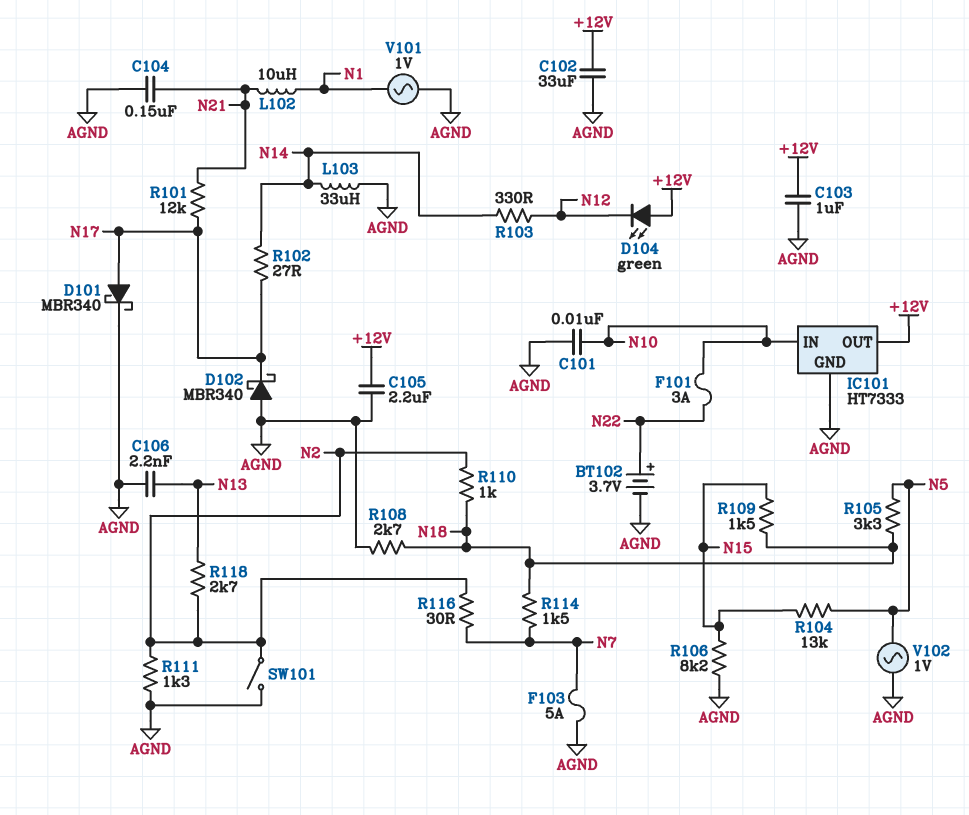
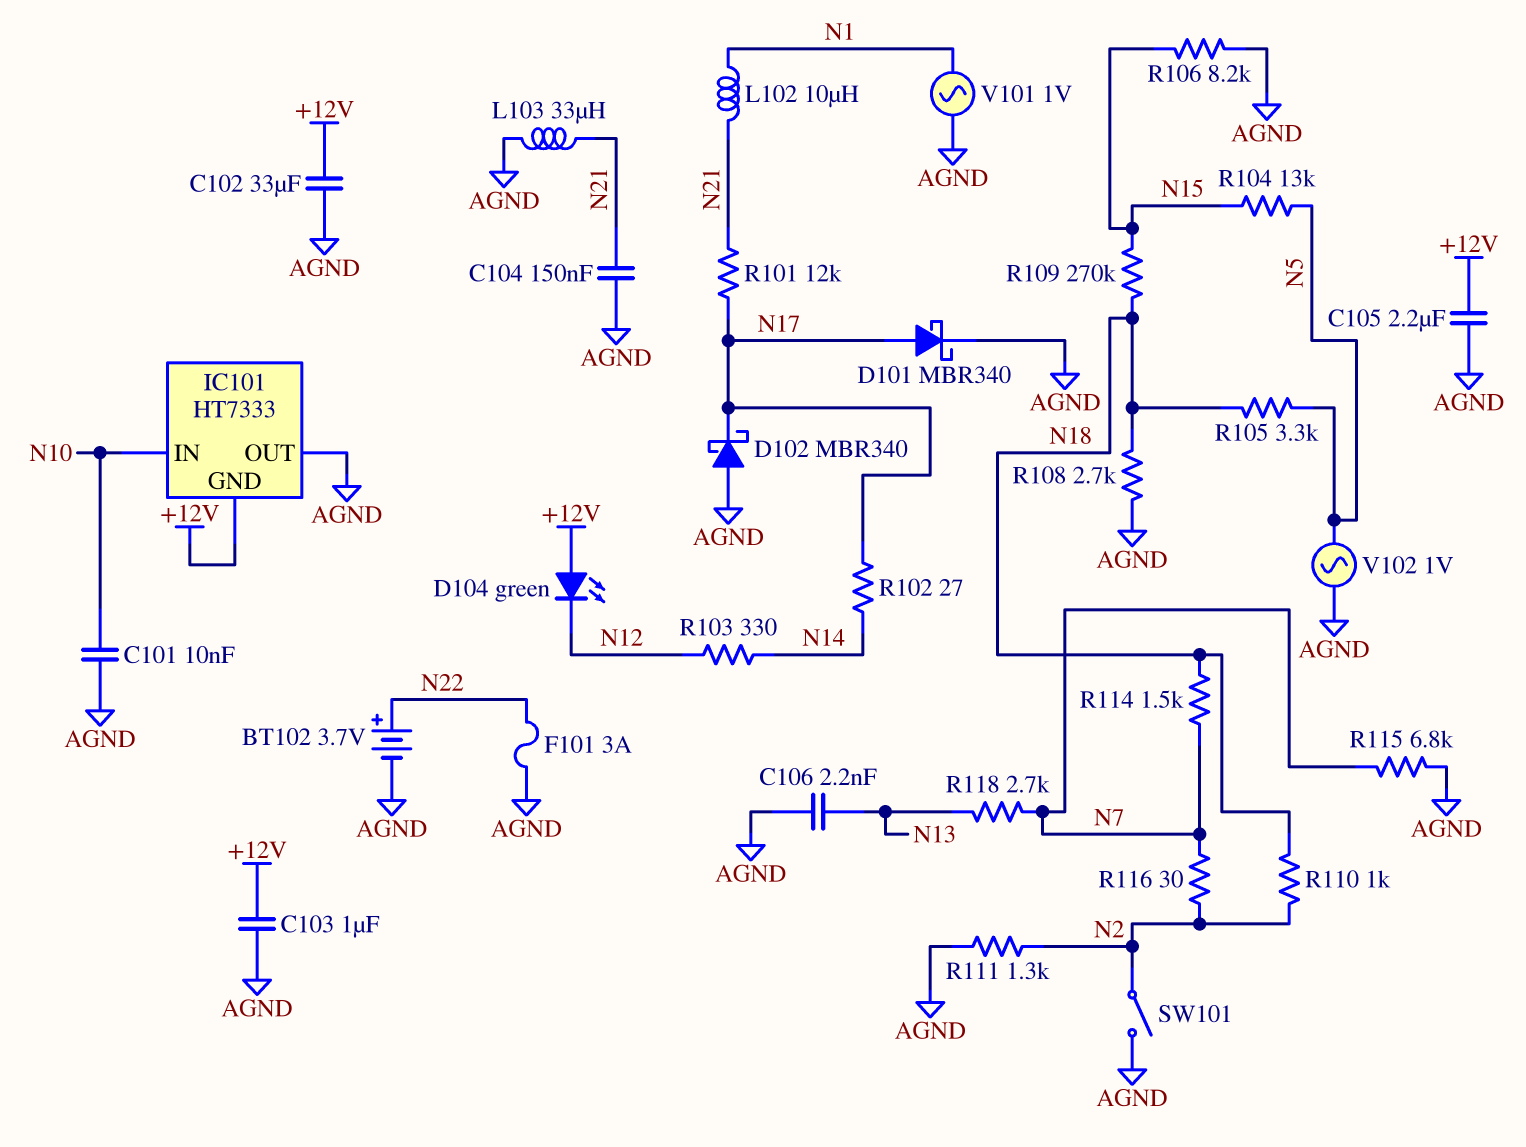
F101: 3A (N10, N22) -> 3A (AGND, N22)
F103: 5A (AGND, N7) -> none
IC101 pin GND: AGND -> +12V
IC101 pin OUT: +12V -> AGND
L103: 33uH (AGND, N14) -> 33uH (AGND, N21)
R109: 1.5k (N15, N18) -> 270k (N15, N18)
R115: none -> 6.8k (AGND, N7)
R118: 2.7k (N2, N13) -> 2.7k (N7, N13)

